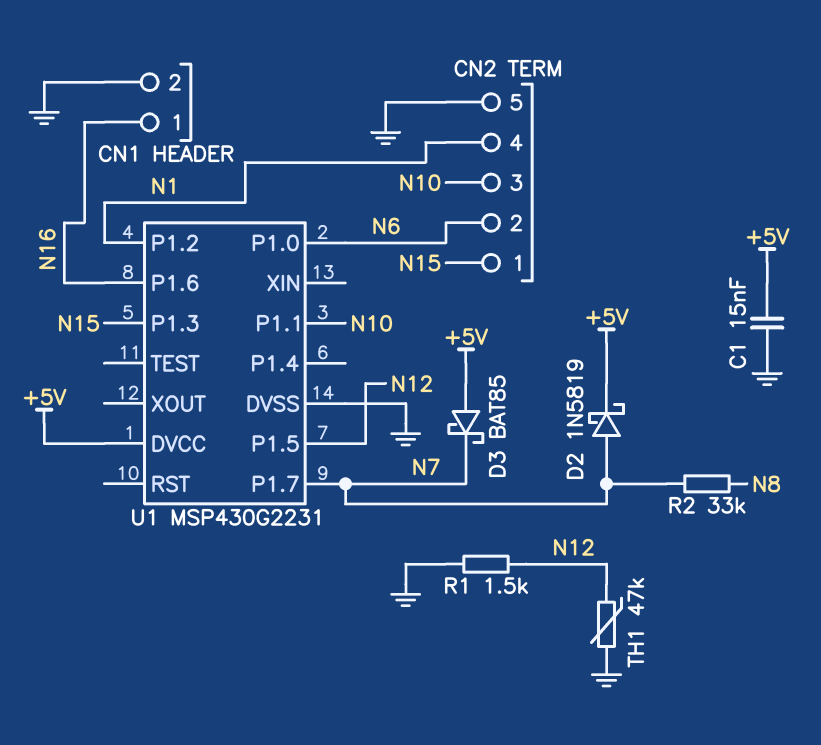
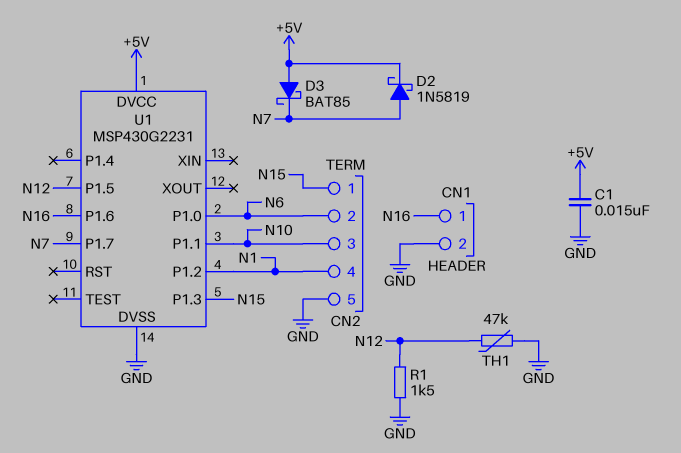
R2: 33k (N7, N8) -> none

